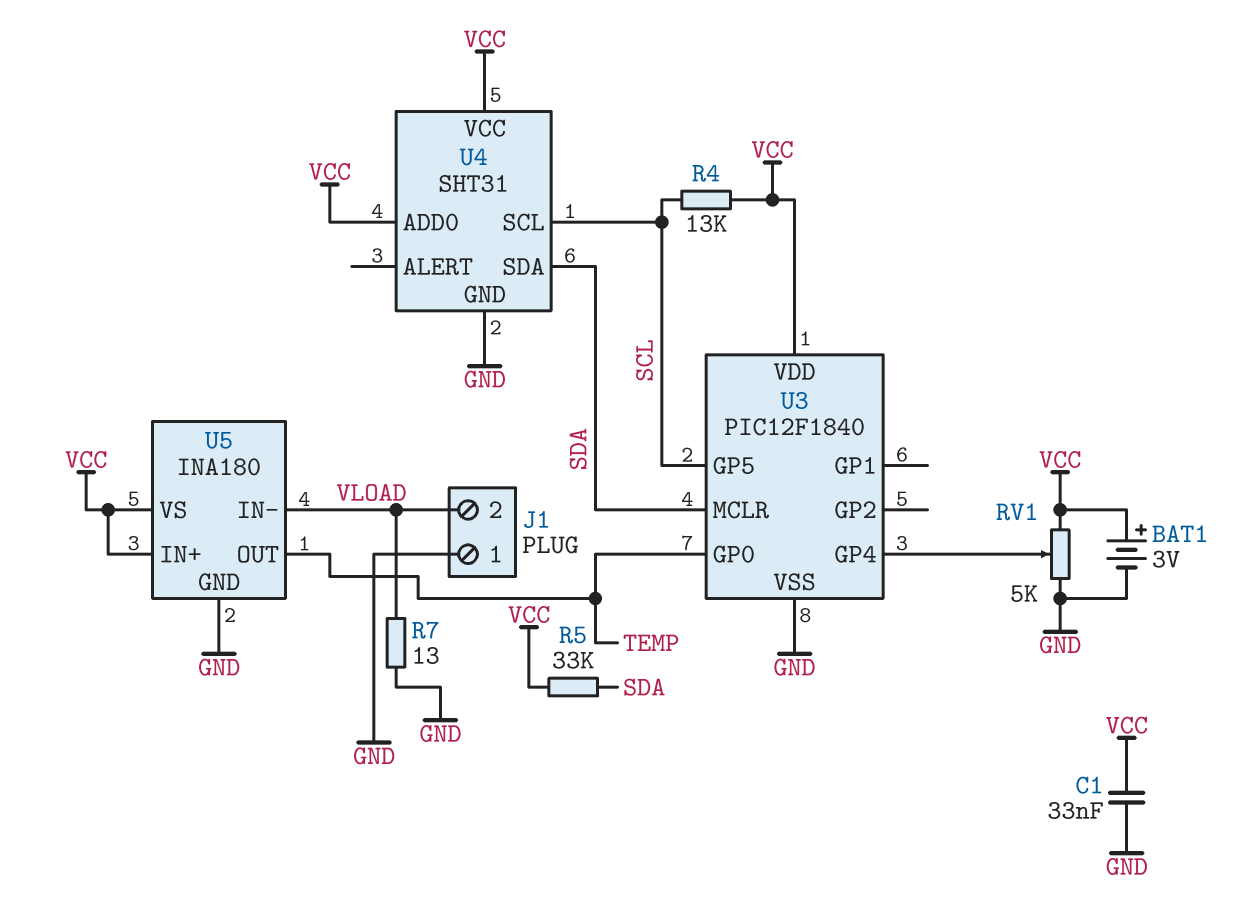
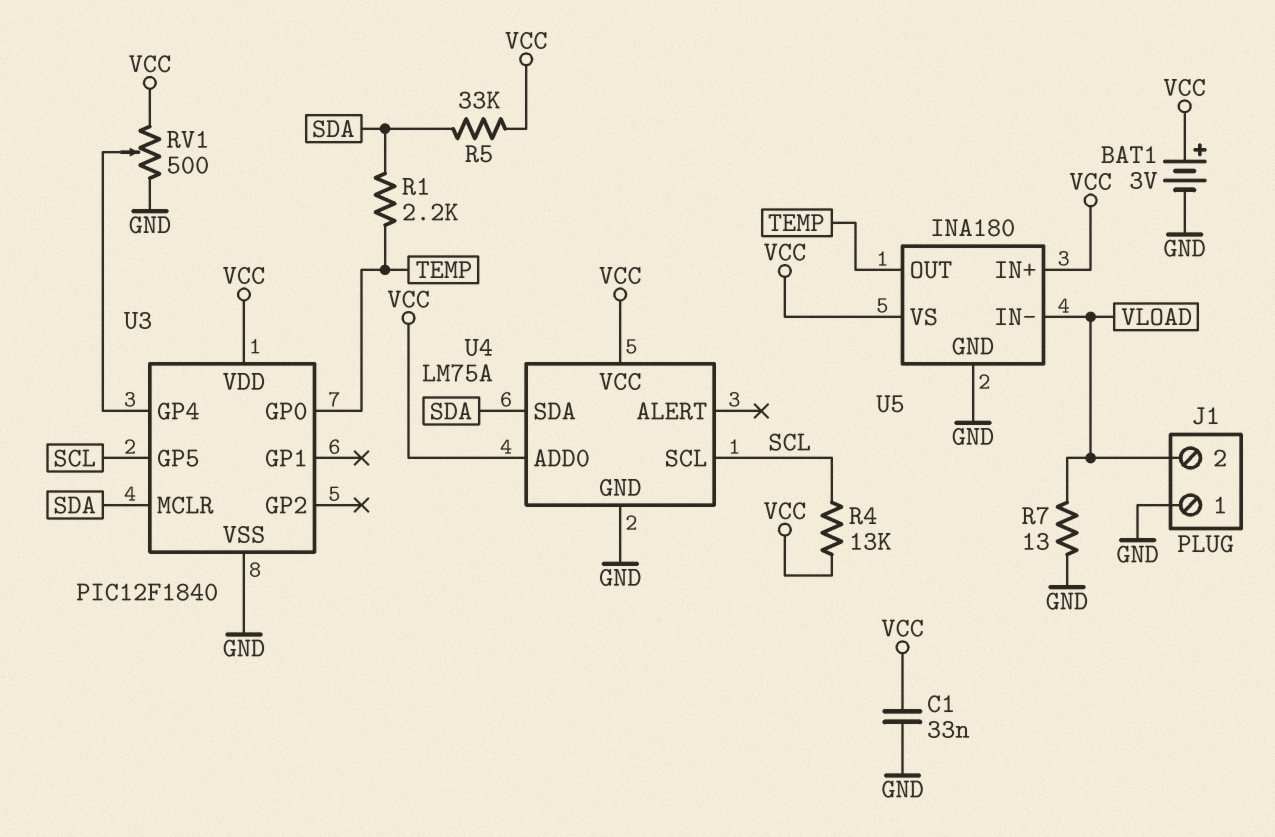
R1: none -> 2.2k (SDA, TEMP)
RV1: 5k (GND, VCC, wiper U3/GP4) -> 500 (GND, VCC, wiper U3/GP4)
U4: SHT31 -> LM75A

